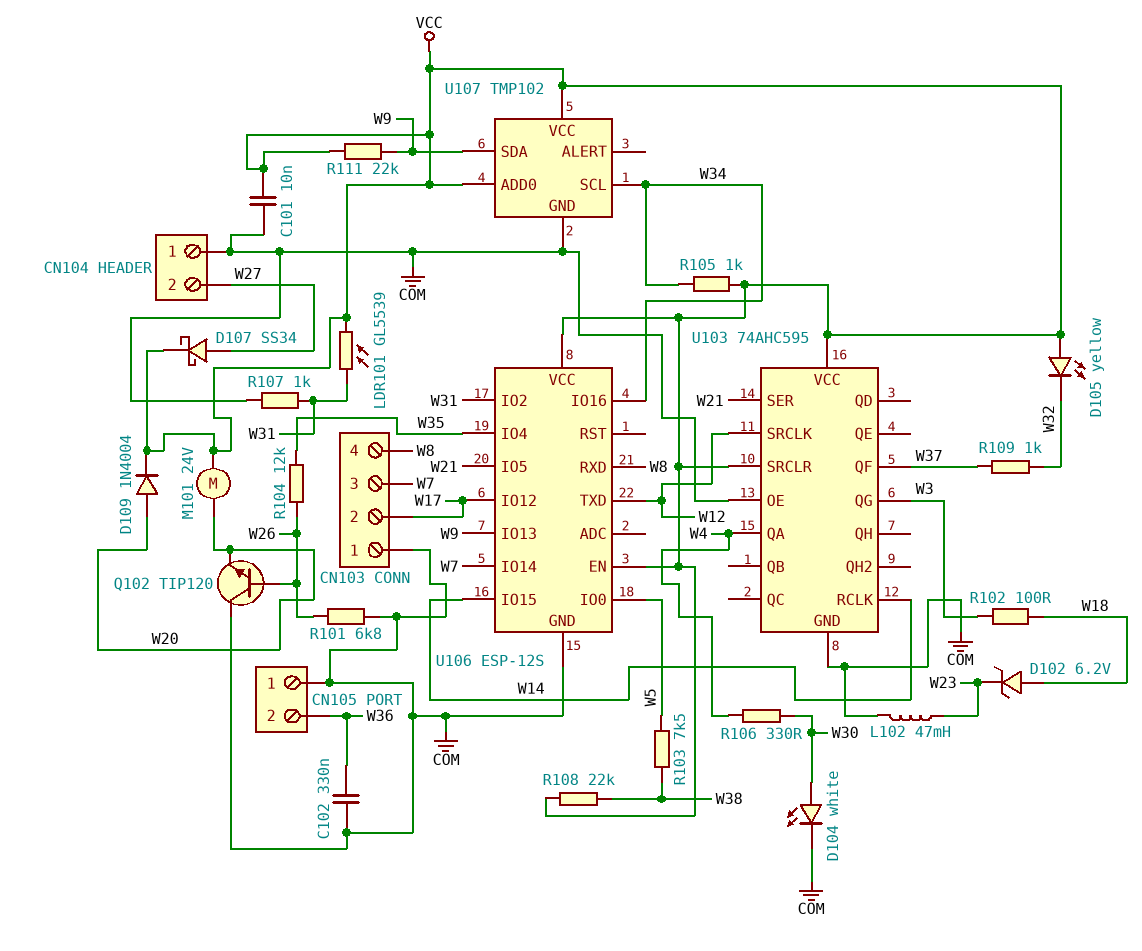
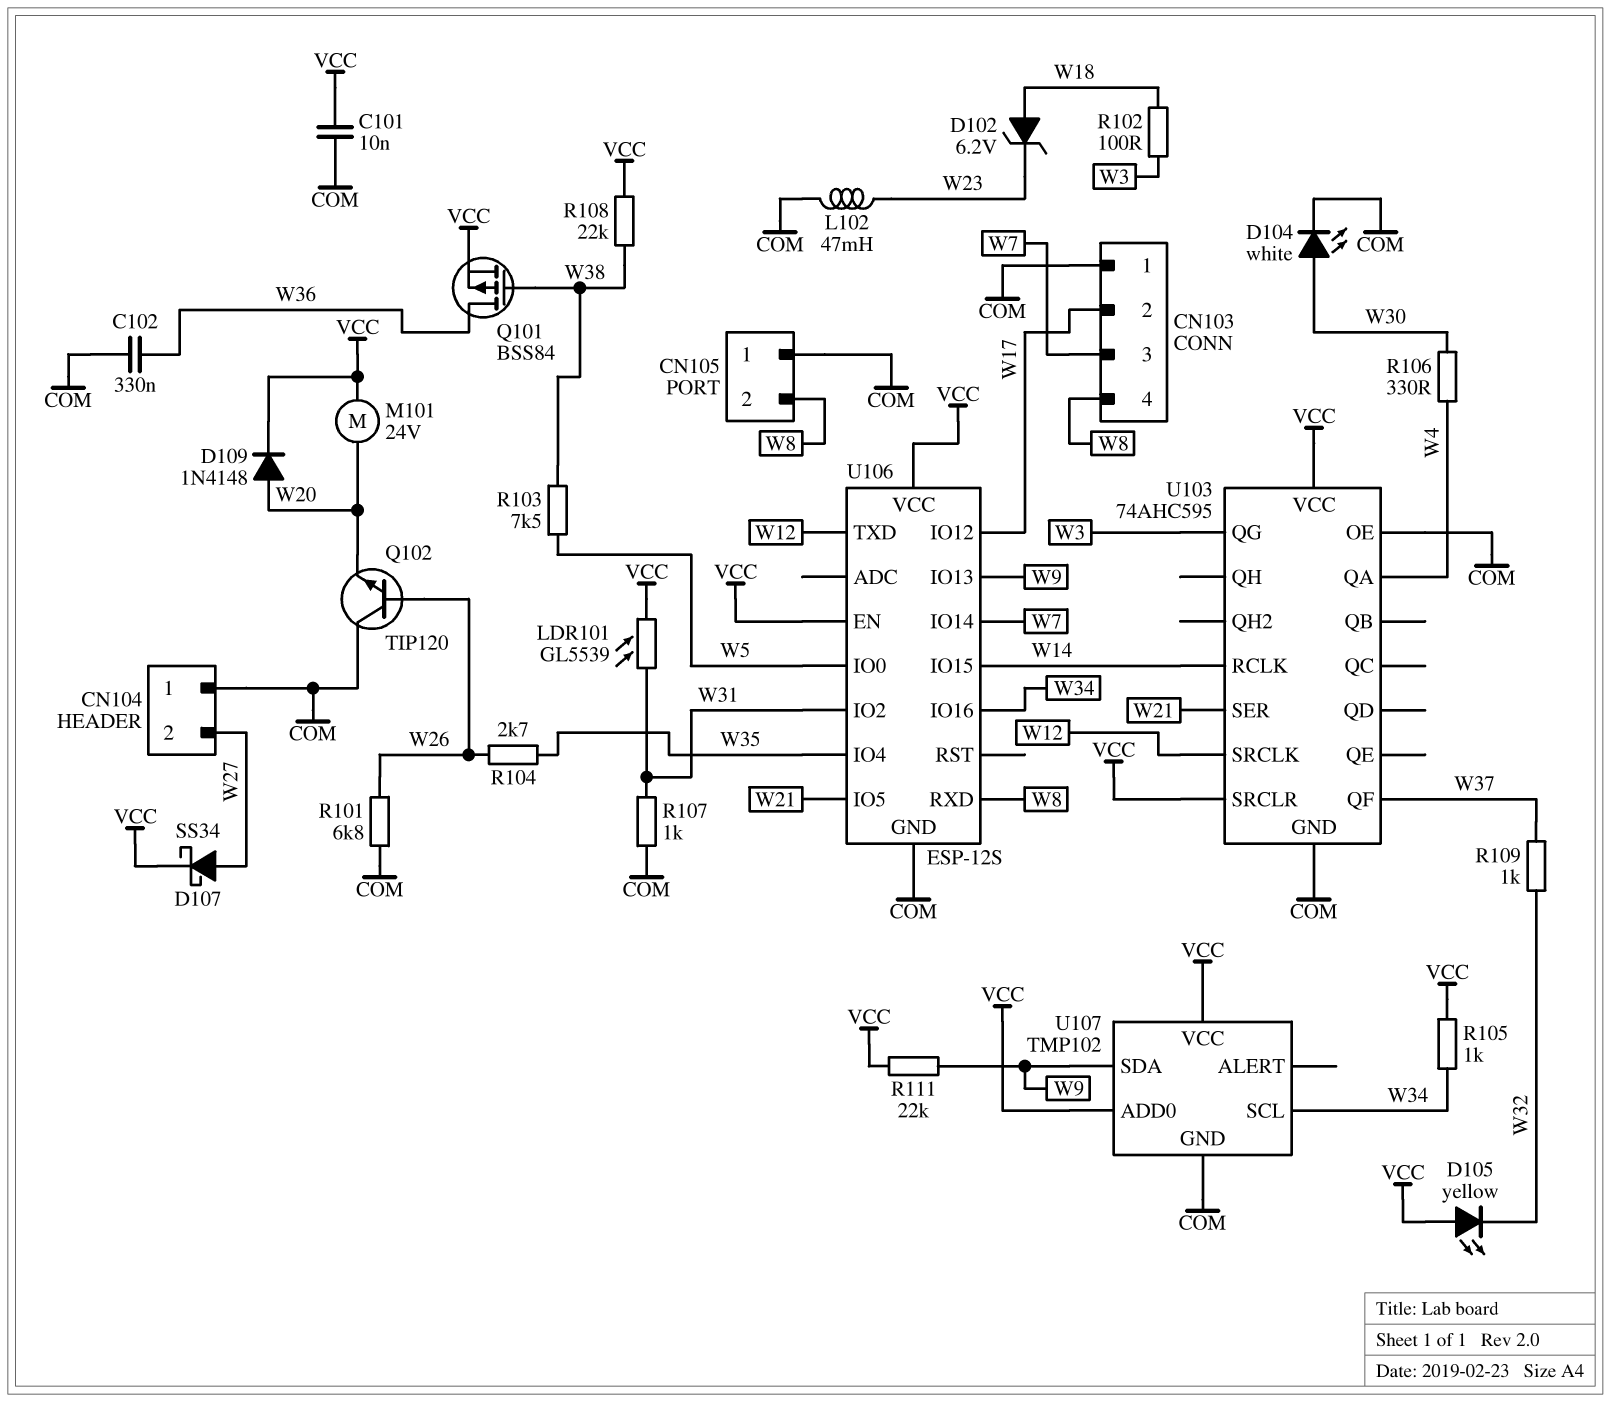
CN105 pin 2: W36 -> W8
D109: diode 1N4004 (A W20, K VCC) -> diode 1N4148 (A W20, K VCC)
Q101: none -> PMOS BSS84 (G W38, D W36, S VCC)
R104: 12k (W26, W35) -> 2.7k (W26, W35)

